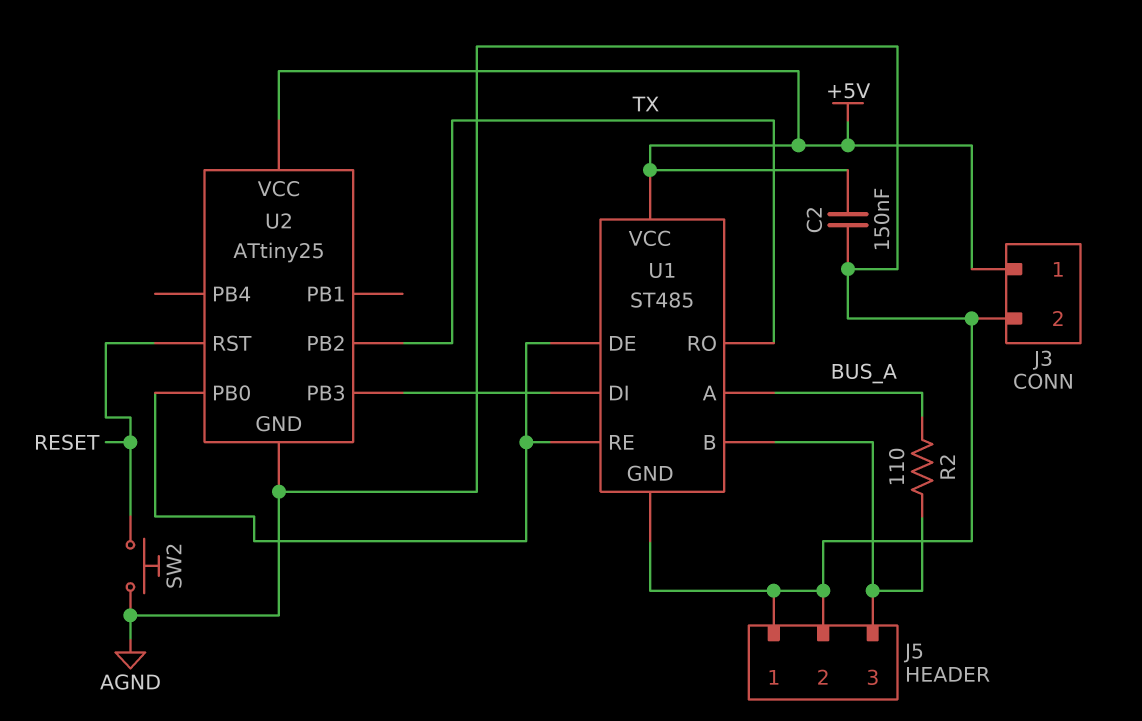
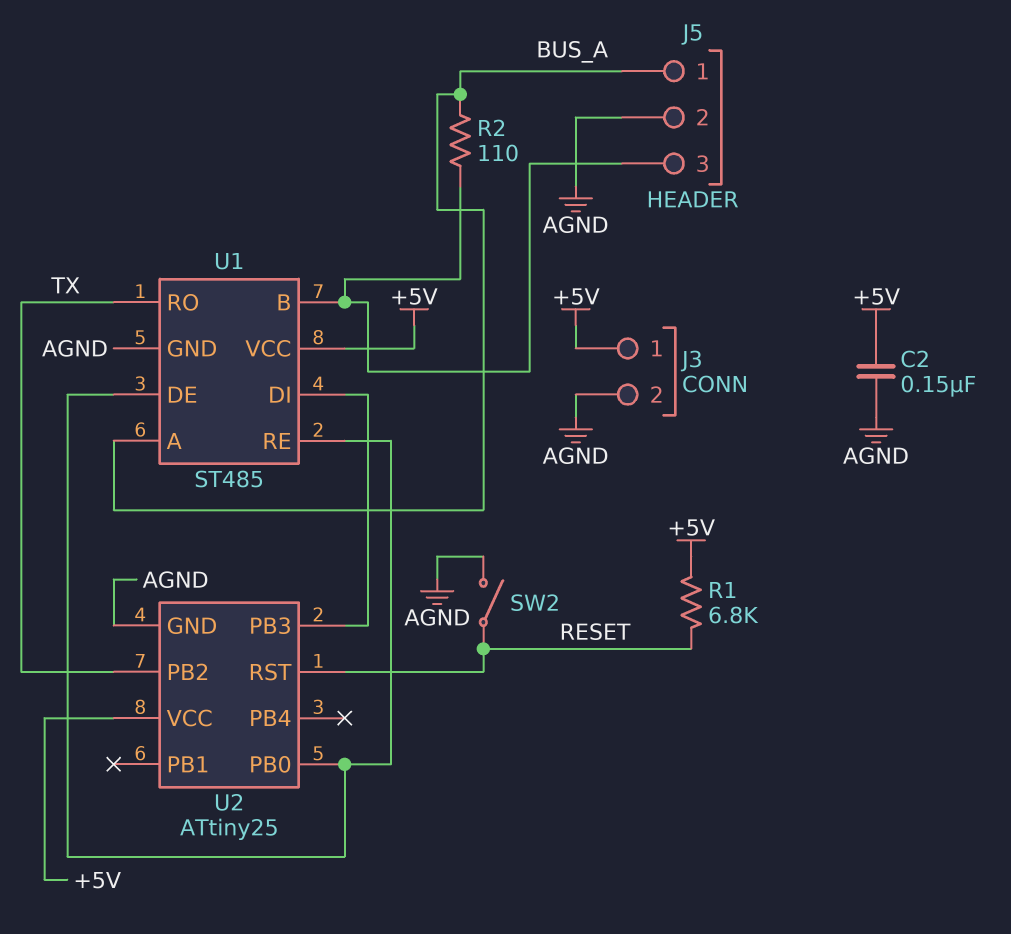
J5 pin 1: AGND -> BUS_A
R1: none -> 6.8k (+5V, RESET)
SW2: button (AGND, RESET) -> switch (AGND, RESET)

